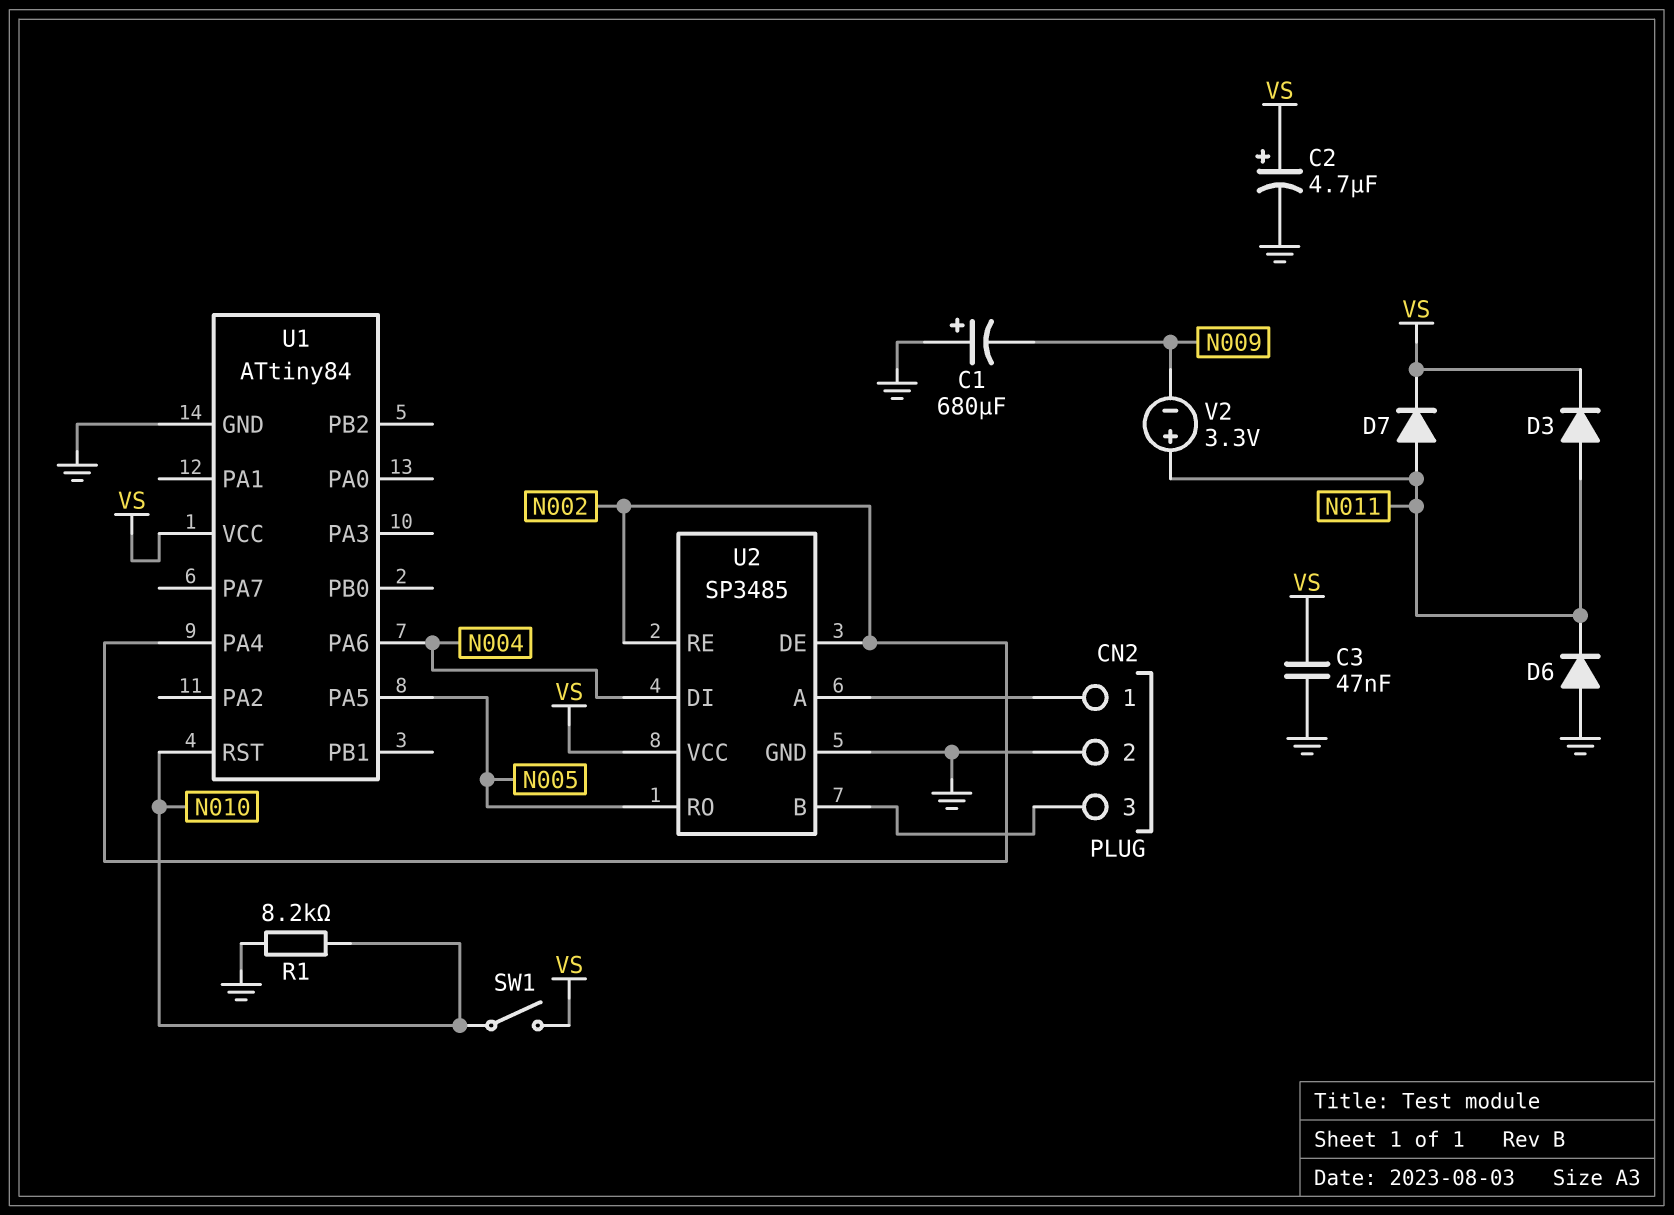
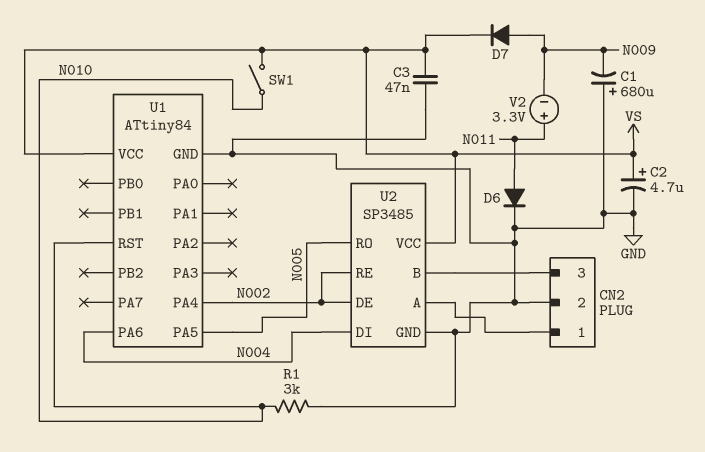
D3: diode (A N011, K VS) -> none
D6: diode (A GND, K N011) -> diode (A N011, K GND)
D7: diode (A N011, K VS) -> diode (A N009, K VS)
R1: 8.2k (GND, N010) -> 3k (GND, N010)

